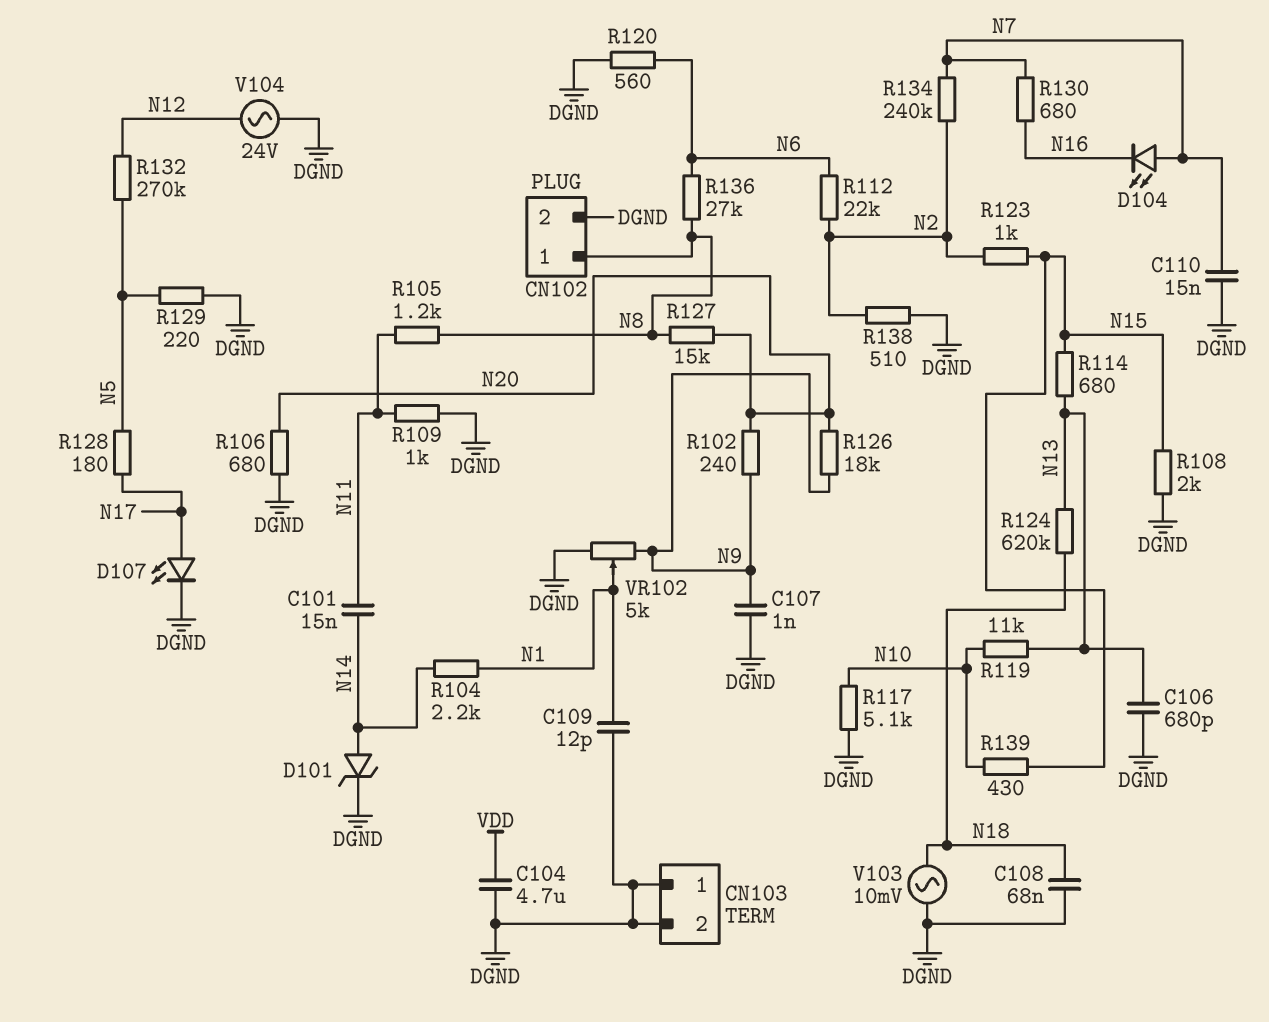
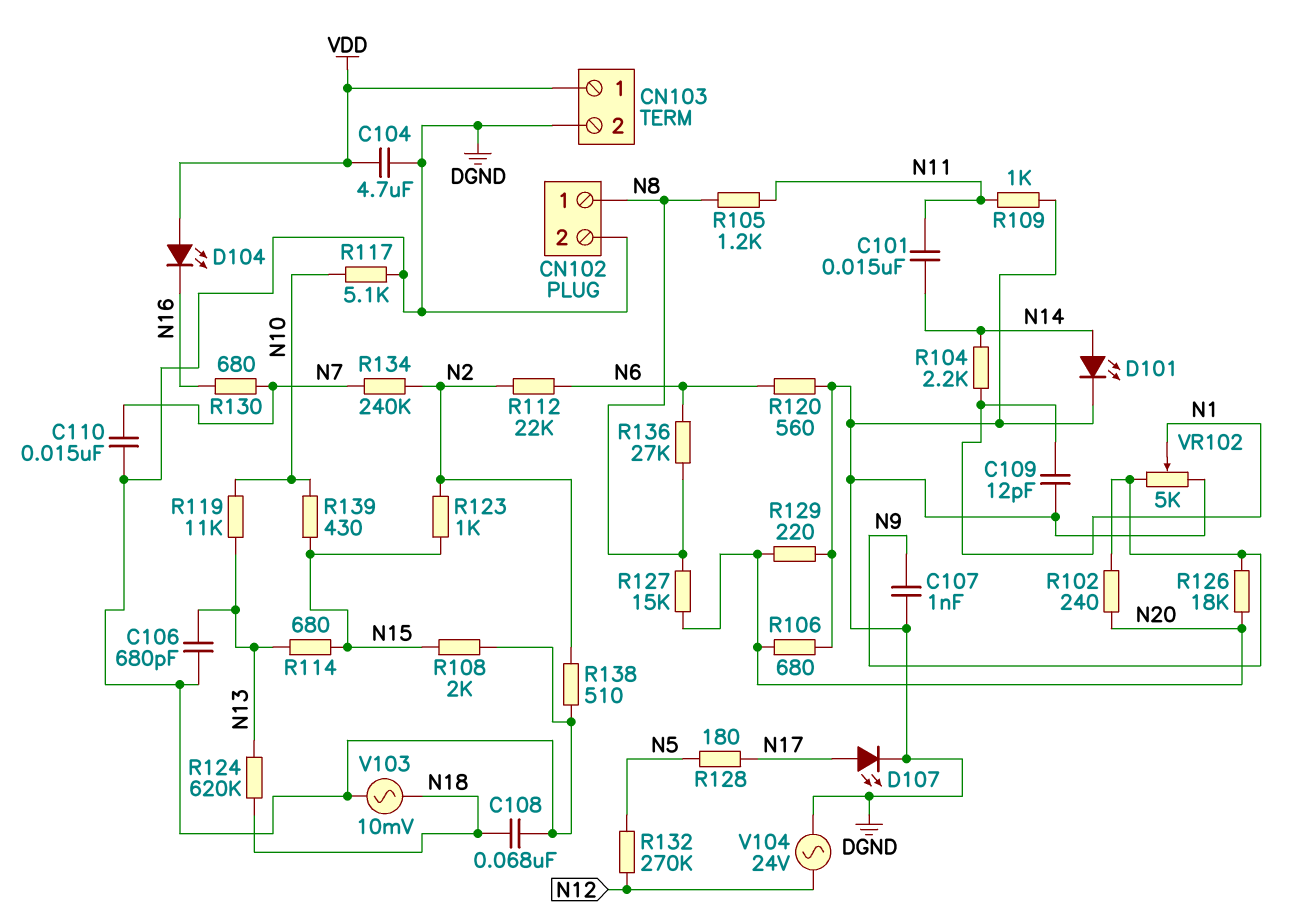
CN103 pin 1: DGND -> VDD
D101: zener (A N14, K DGND) -> LED (A N14, K DGND)
D104: LED (A N7, K N16) -> LED (A VDD, K N16)
R129: 220 (DGND, N5) -> 220 (DGND, N20)

